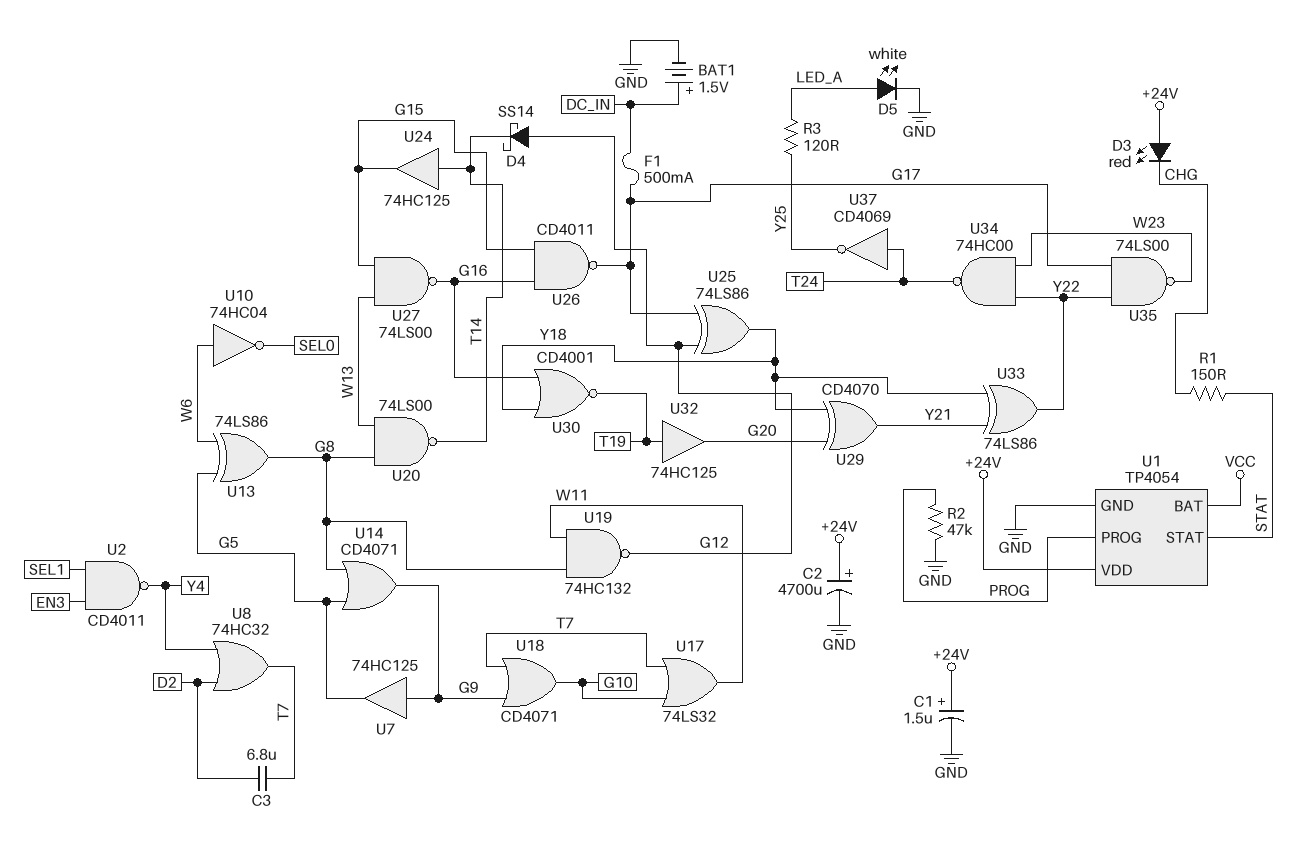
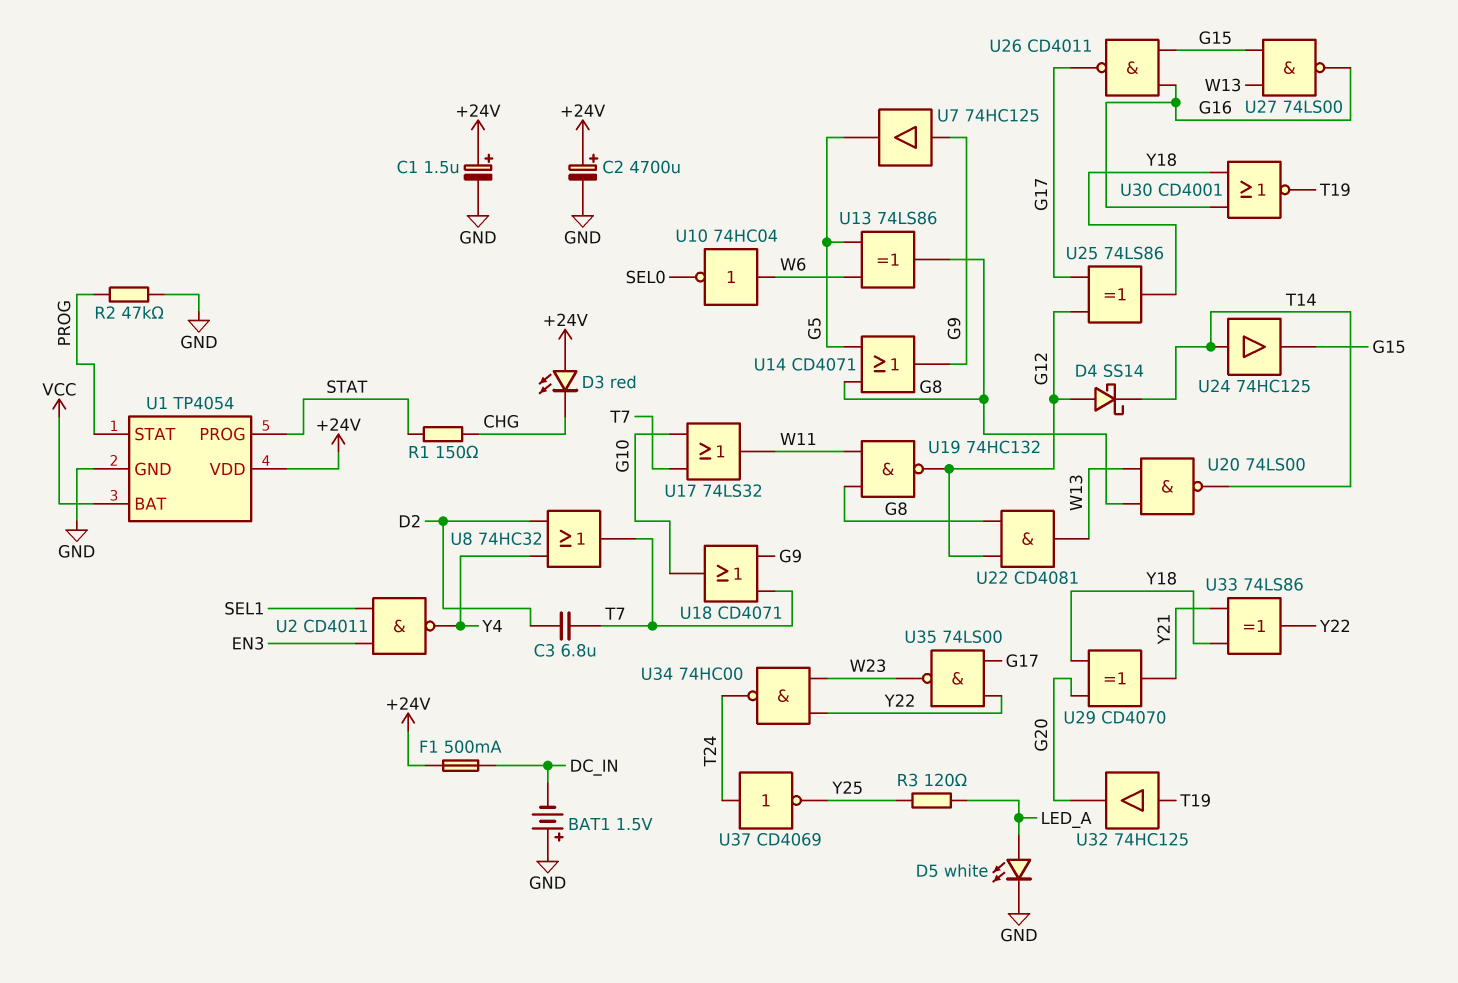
BAT1: 1.5V (plus DC_IN, minus GND) -> 1.5V (plus GND, minus DC_IN)
F1: 500mA (DC_IN, G17) -> 500mA (+24V, DC_IN)
U1 pin PROG: PROG -> STAT
U1 pin STAT: STAT -> PROG
U22: none -> AND CD4081 (in G8, in G12, out W13)

